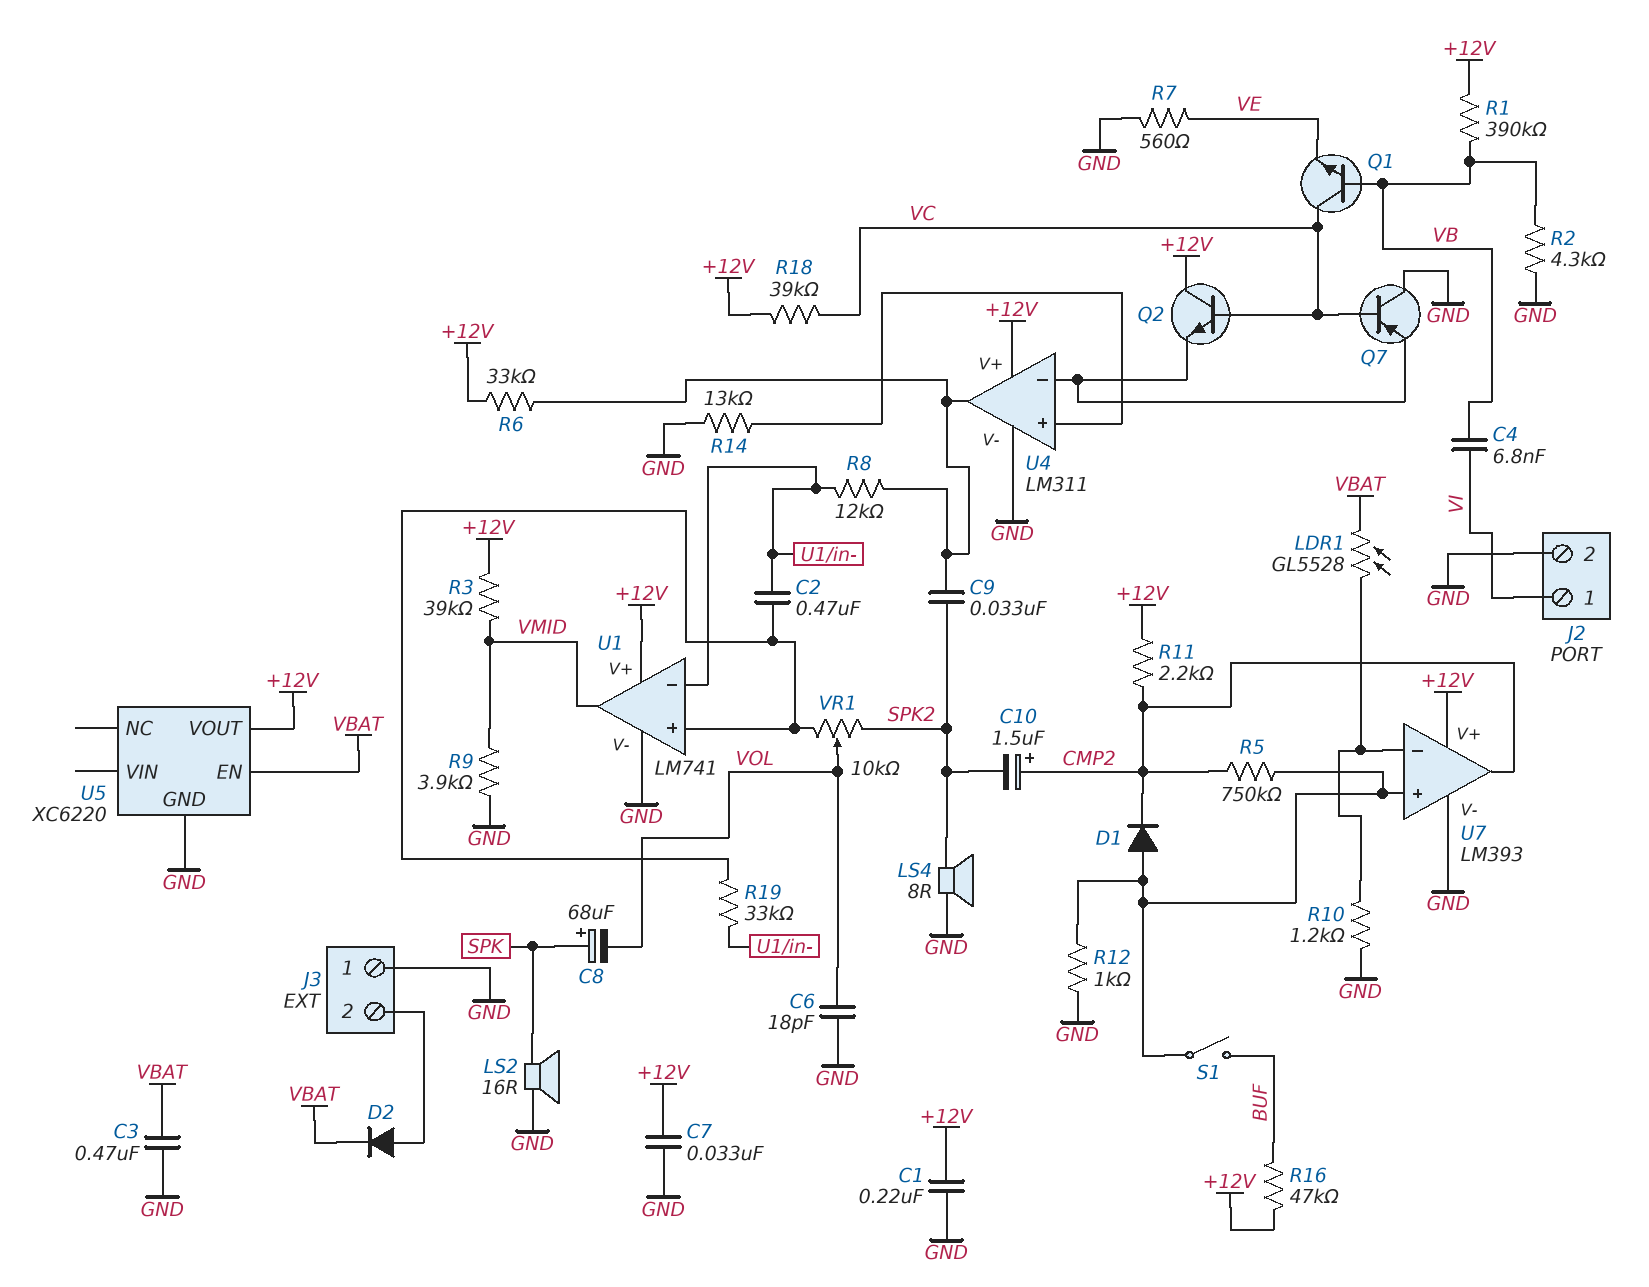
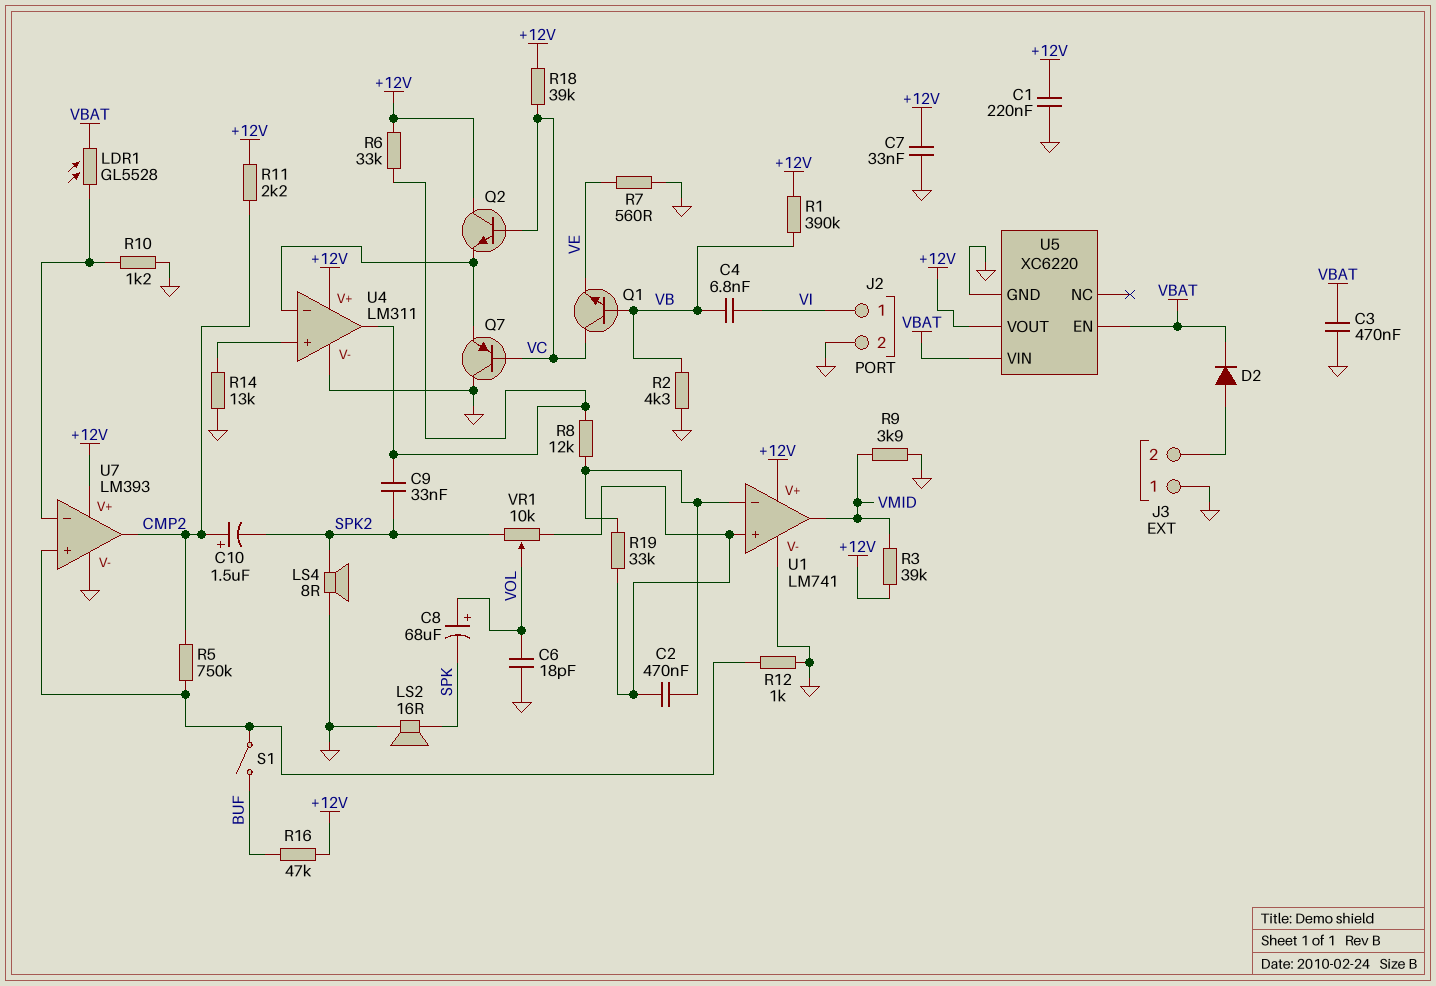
C8: 68uF (plus SPK, minus VOL) -> 68uF (plus VOL, minus SPK)
D1: diode (A U7/in+, K CMP2) -> none
U5 pin VIN: none -> VBAT

